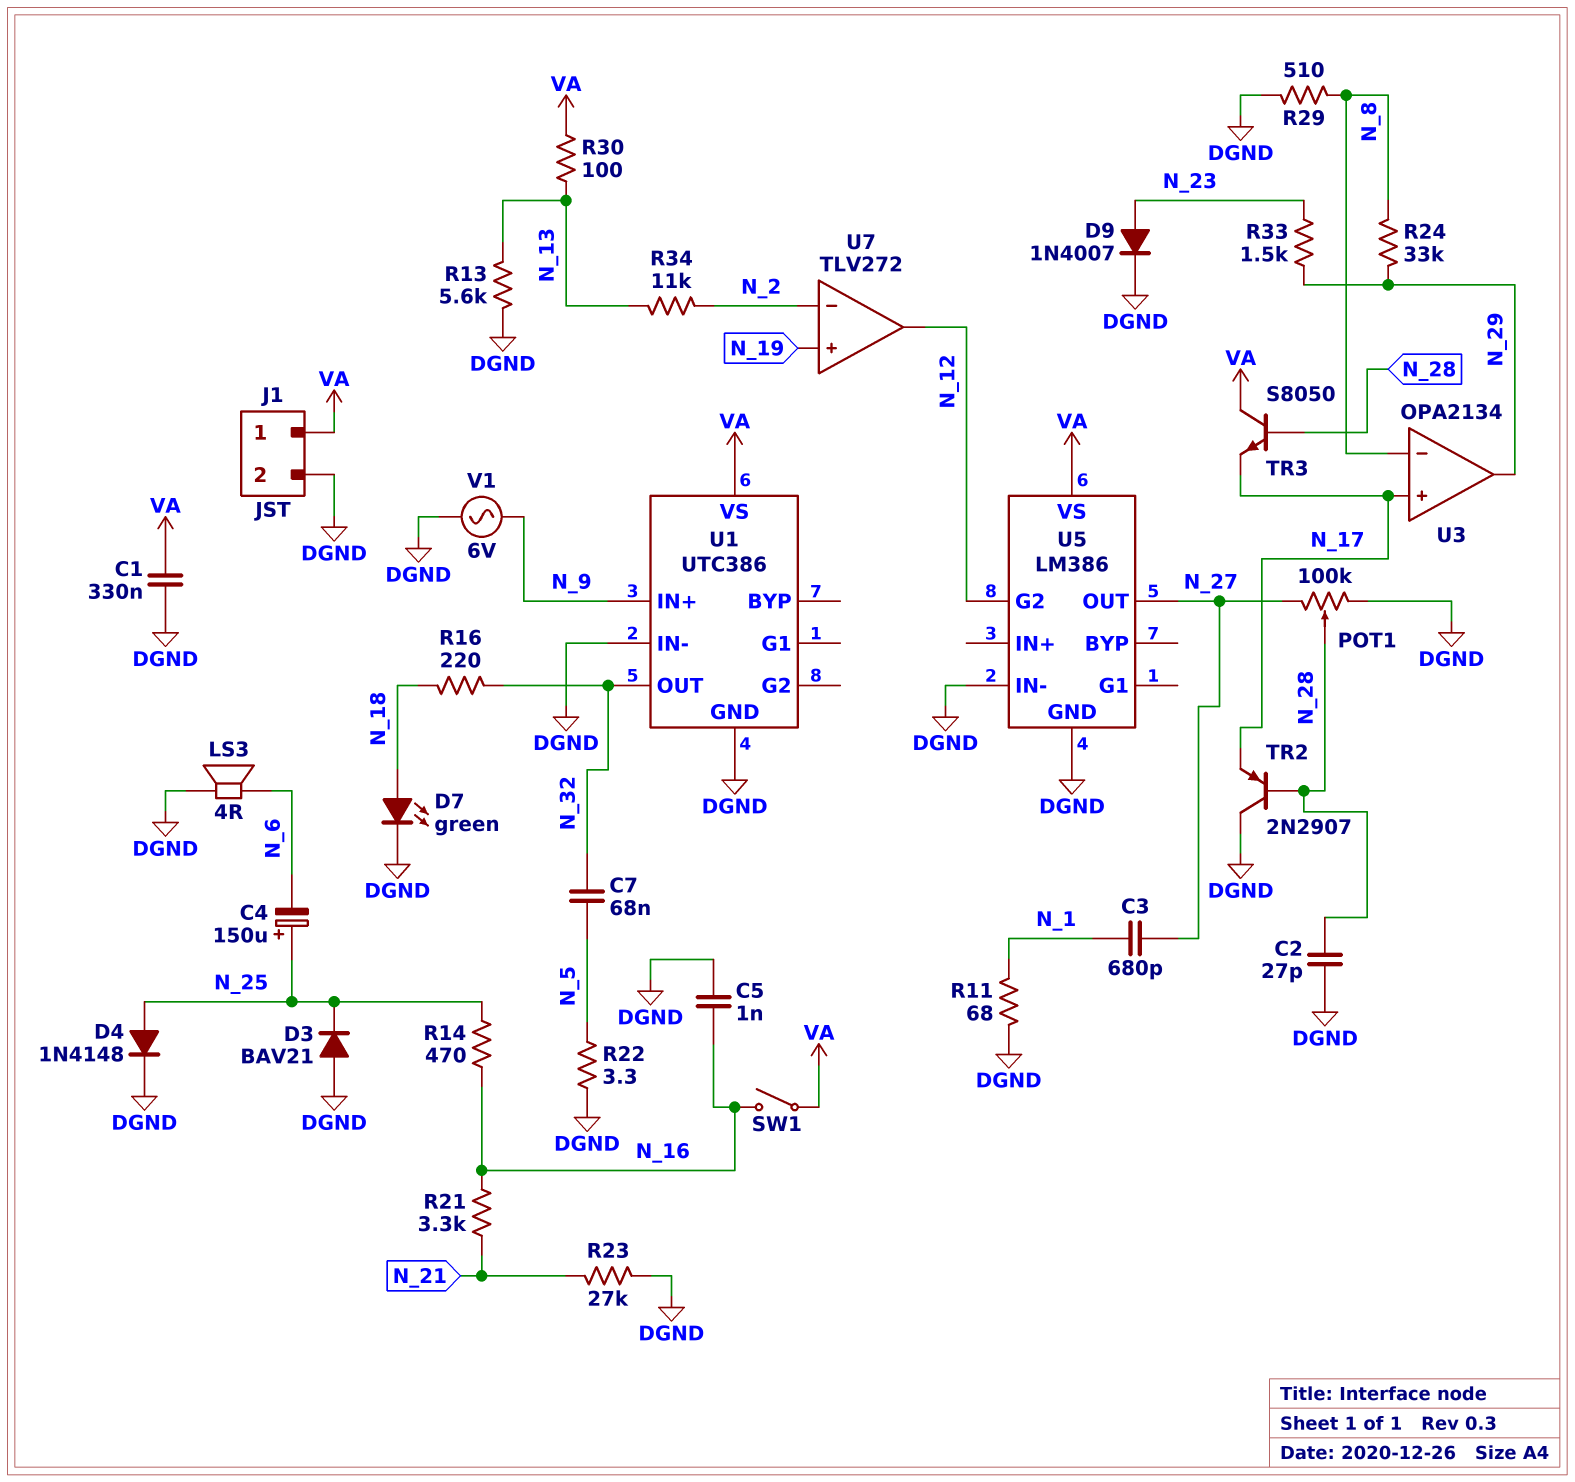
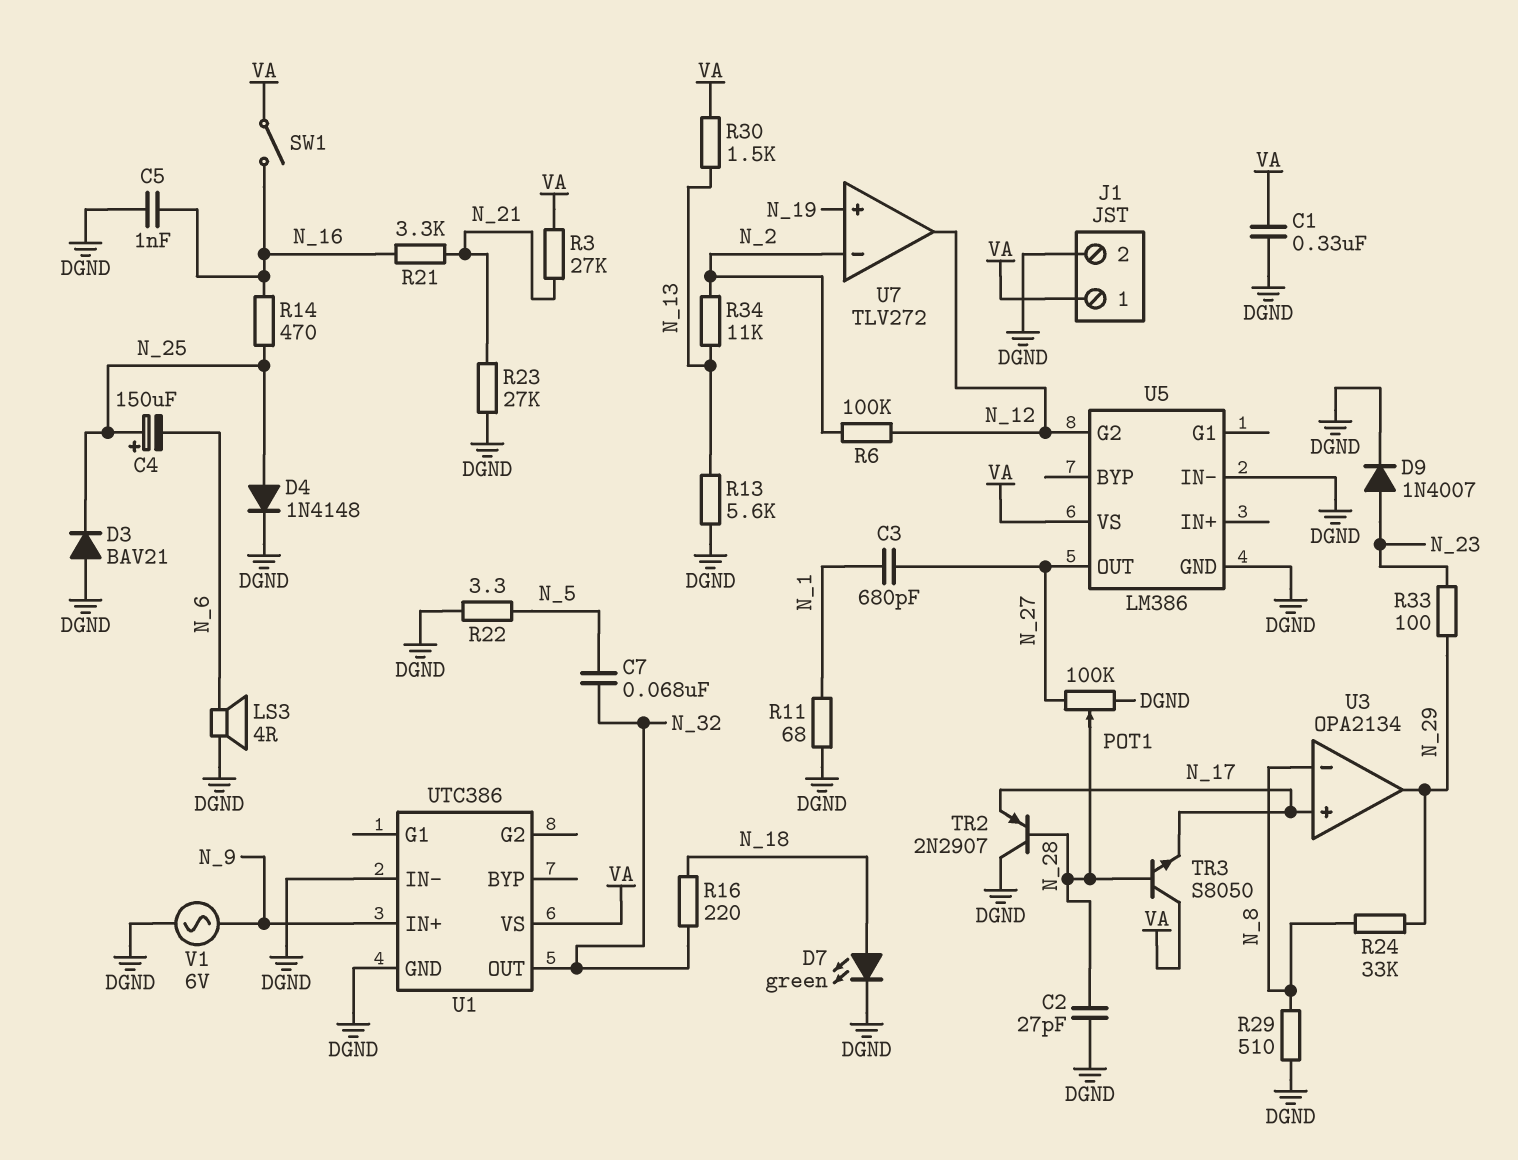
R3: none -> 27k (N_21, VA)
R6: none -> 100k (N_2, N_12)
R30: 100 (N_13, VA) -> 1.5k (N_13, VA)
R33: 1.5k (N_23, N_29) -> 100 (N_23, N_29)

